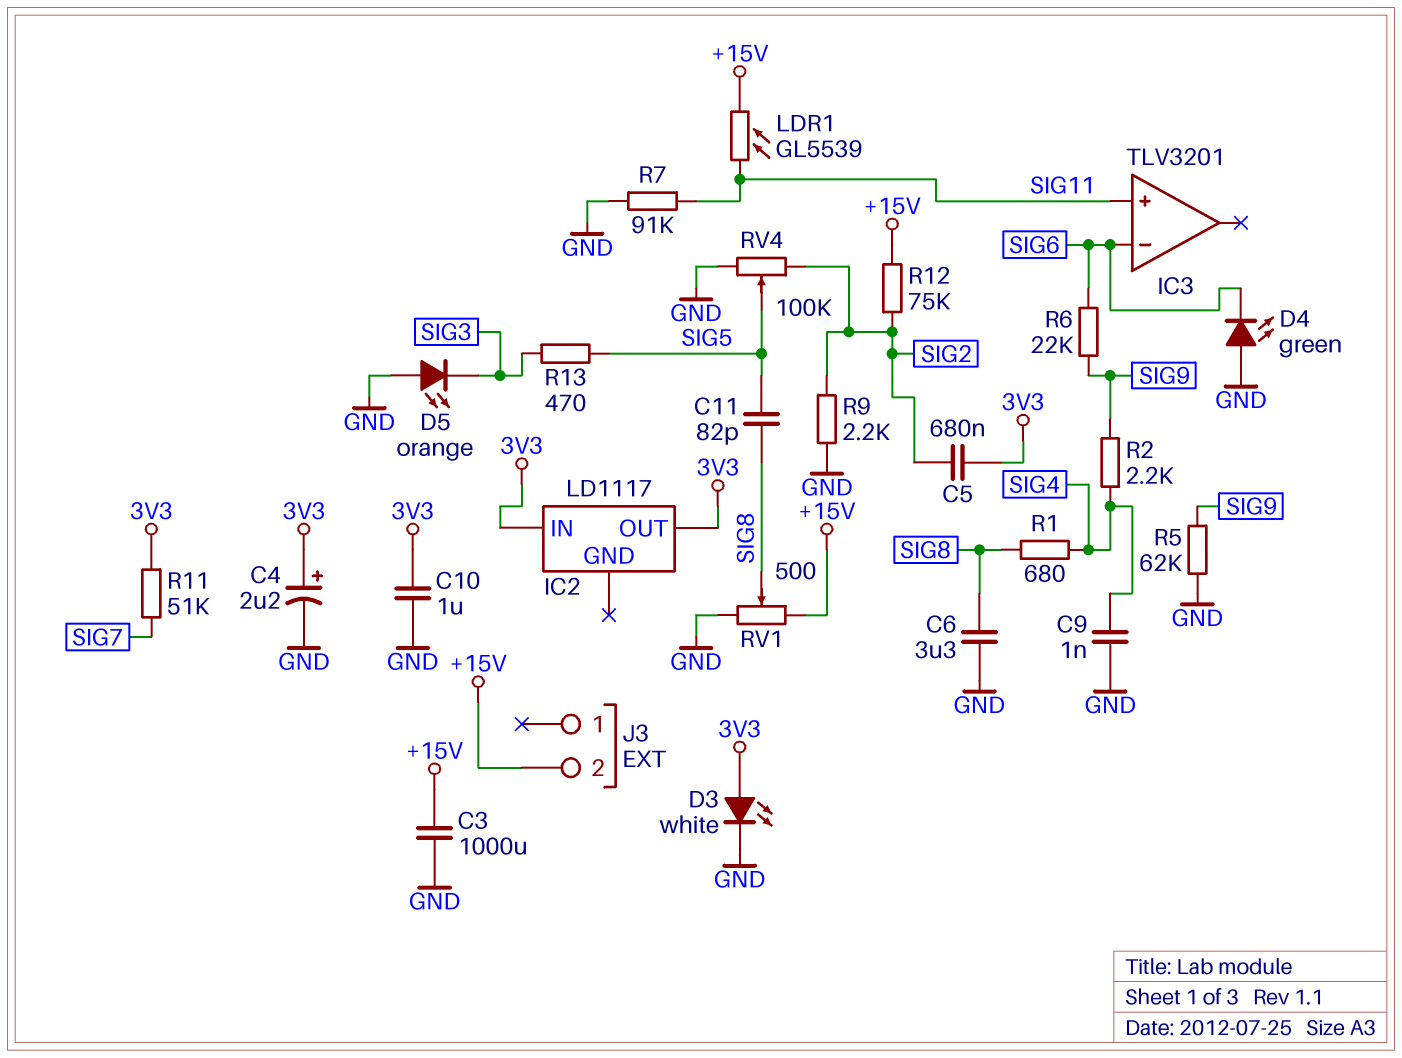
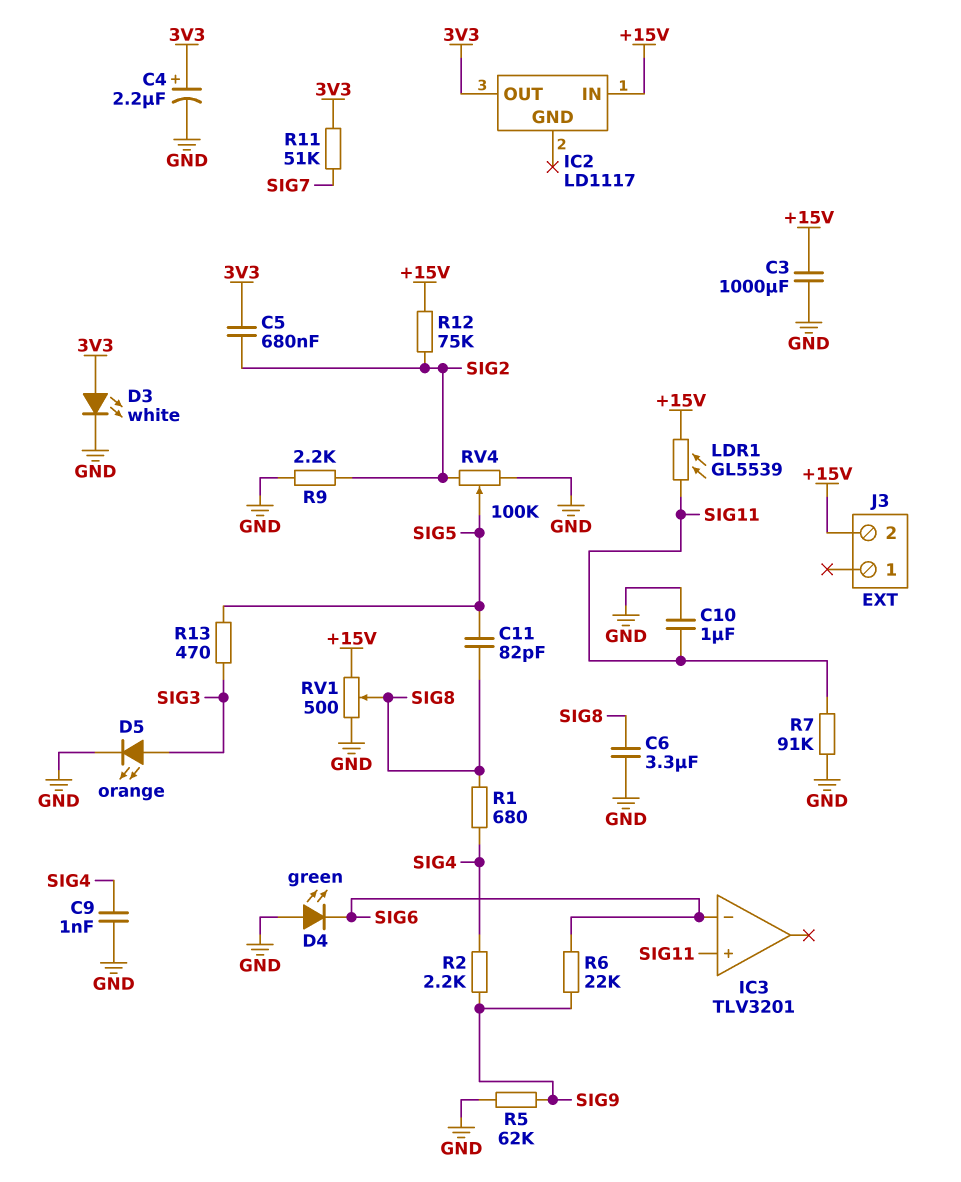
C10: 1uF (3V3, GND) -> 1uF (GND, SIG11)
D5: LED orange (A GND, K SIG3) -> LED orange (A SIG3, K GND)
IC2 pin IN: 3V3 -> +15V

